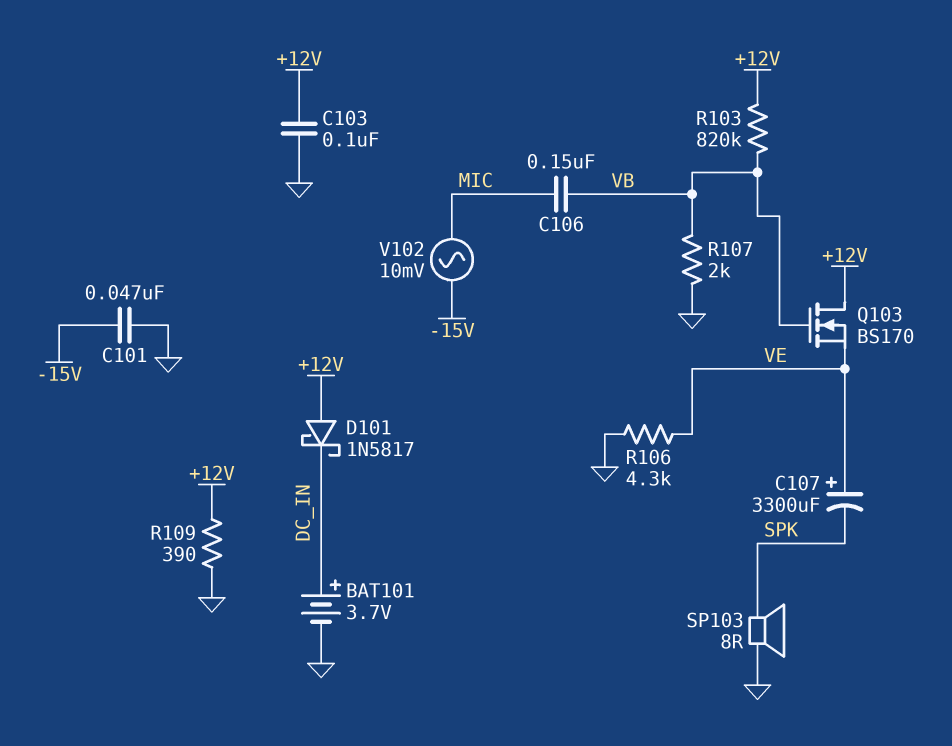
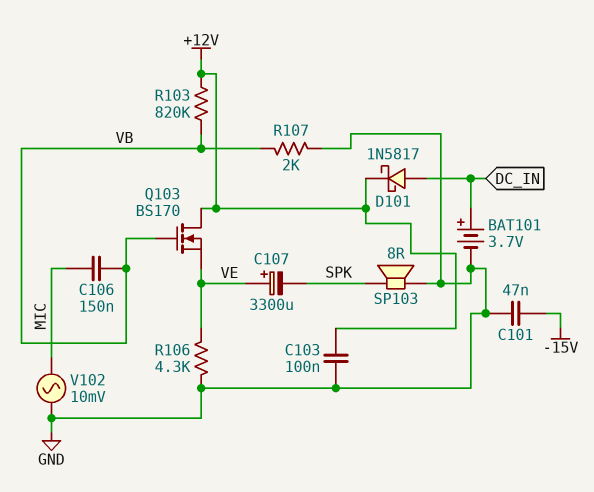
D101: schottky 1N5817 (A +12V, K DC_IN) -> schottky 1N5817 (A DC_IN, K +12V)
R109: 390 (+12V, GND) -> none
V102: AC 10mV (-15V, MIC) -> AC 10mV (GND, MIC)

